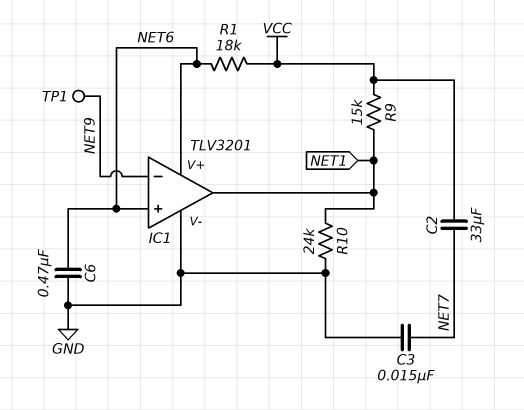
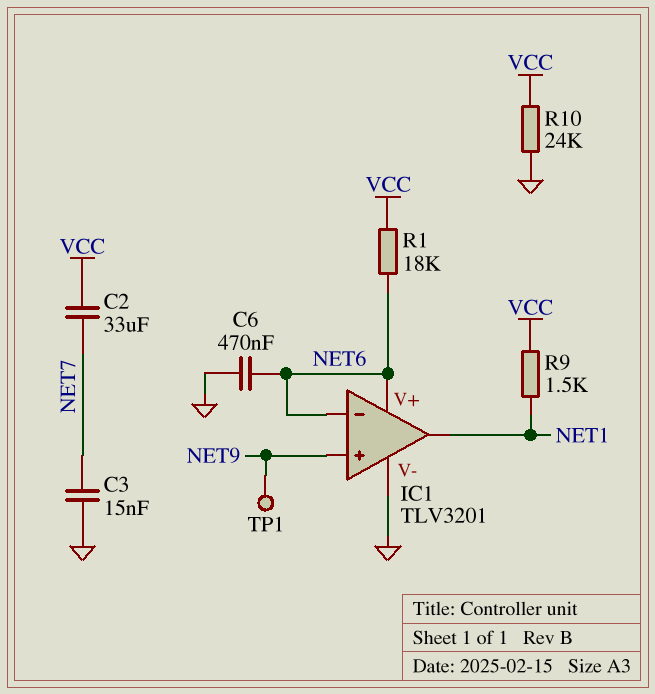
IC1 pin in+: NET6 -> NET9
IC1 pin in-: NET9 -> NET6
R9: 15k (NET1, VCC) -> 1.5k (NET1, VCC)
R10: 24k (GND, NET1) -> 24k (GND, VCC)

